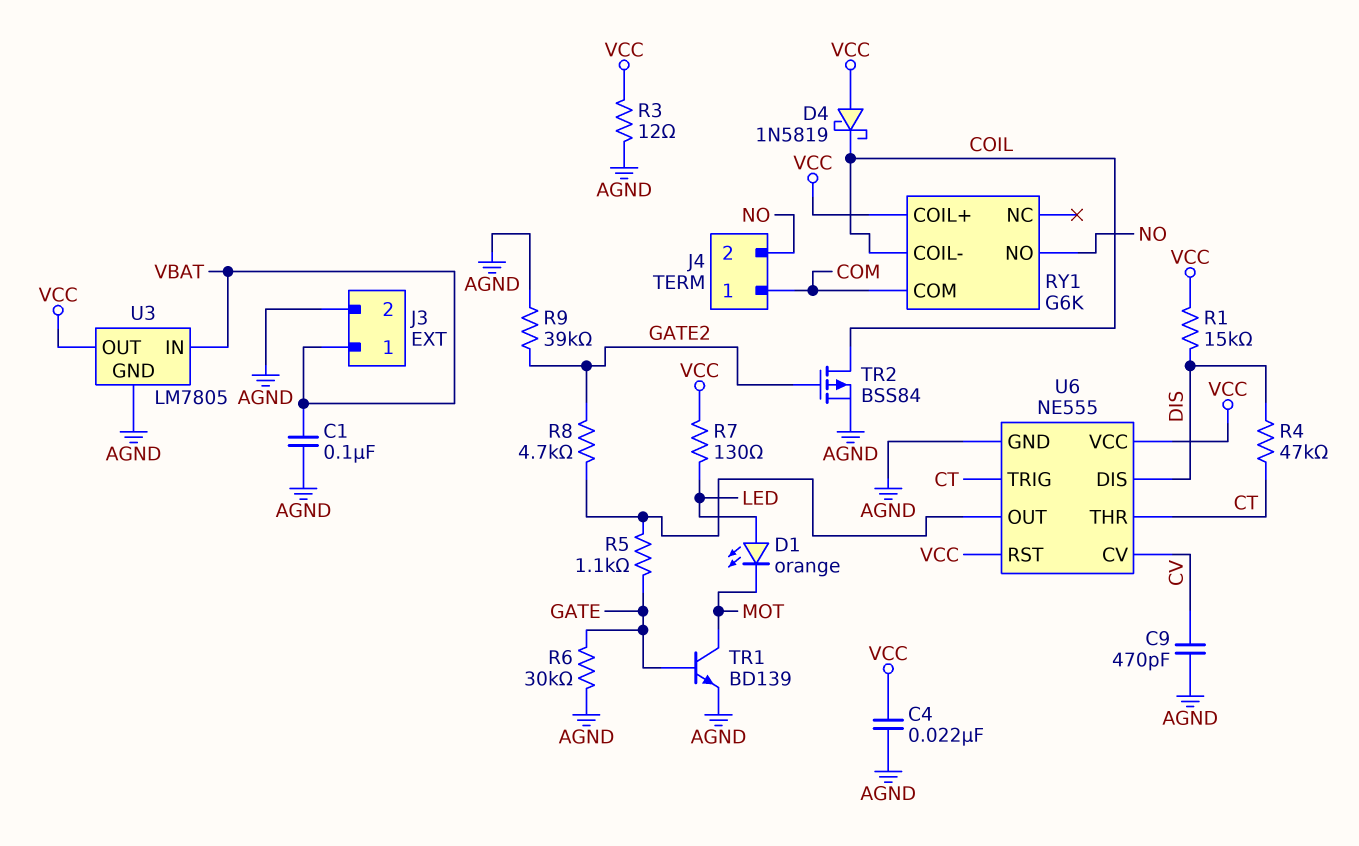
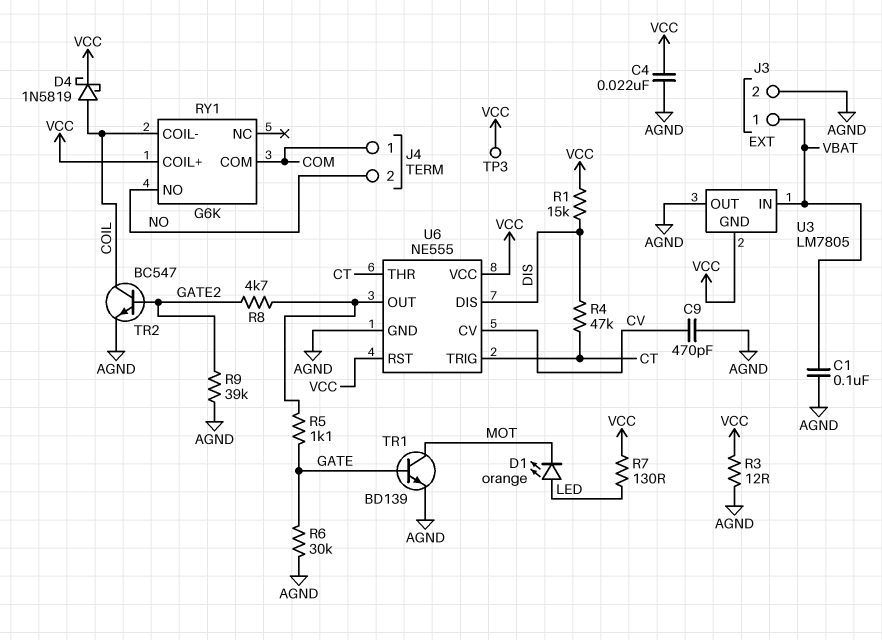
D4: schottky 1N5819 (A VCC, K COIL) -> schottky 1N5819 (A COIL, K VCC)
TP3: none -> test point (VCC)
TR2: PMOS BSS84 (G GATE2, D COIL, S AGND) -> NPN BC547 (B GATE2, C COIL, E AGND)
U3 pin GND: AGND -> VCC
U3 pin OUT: VCC -> AGND

